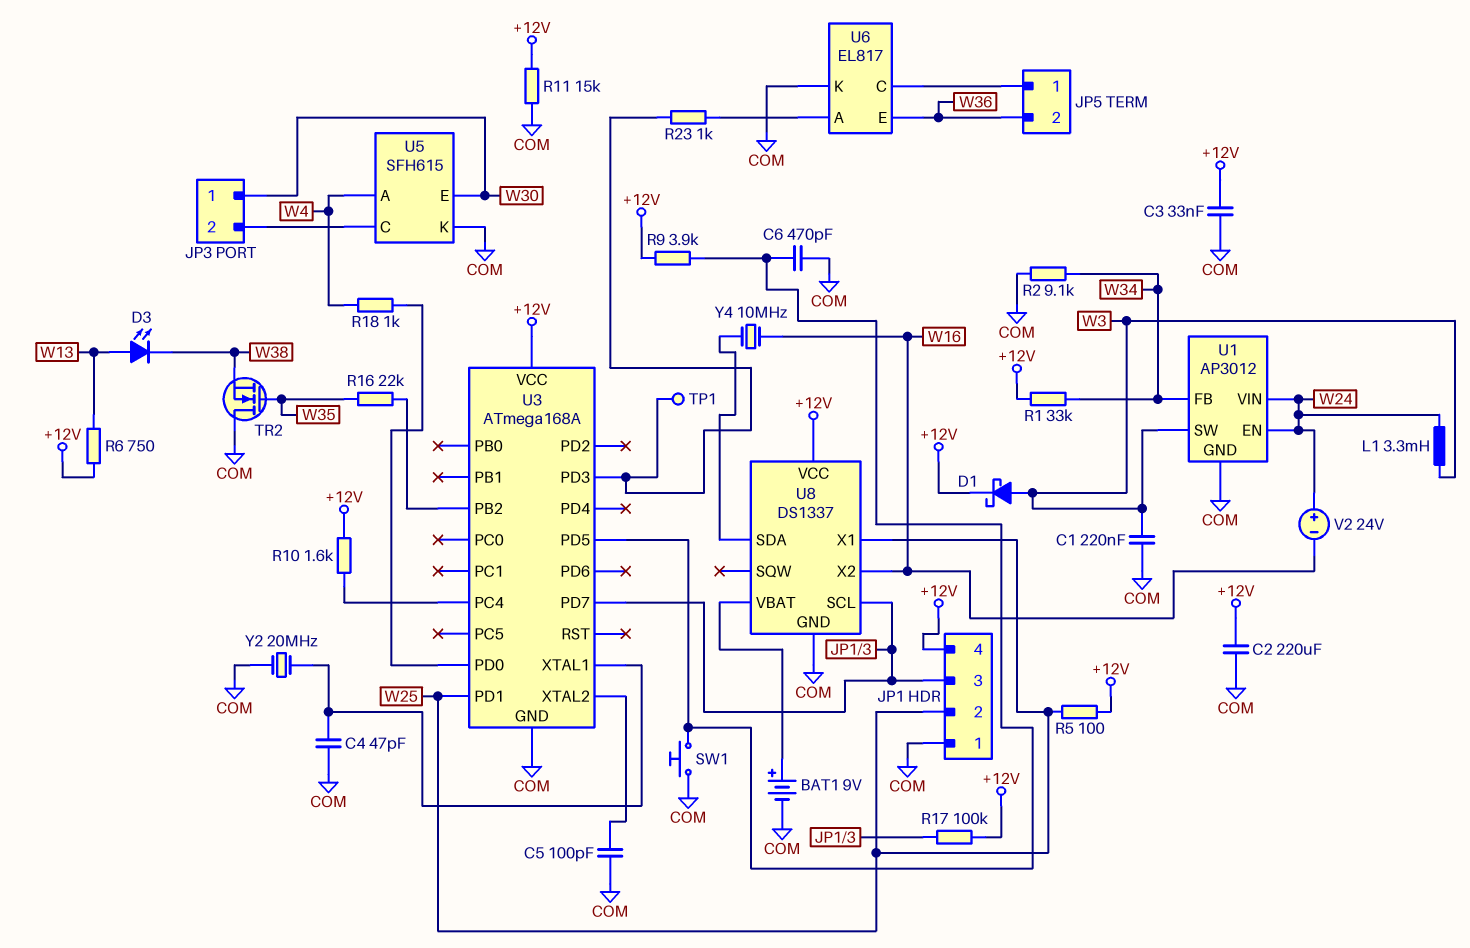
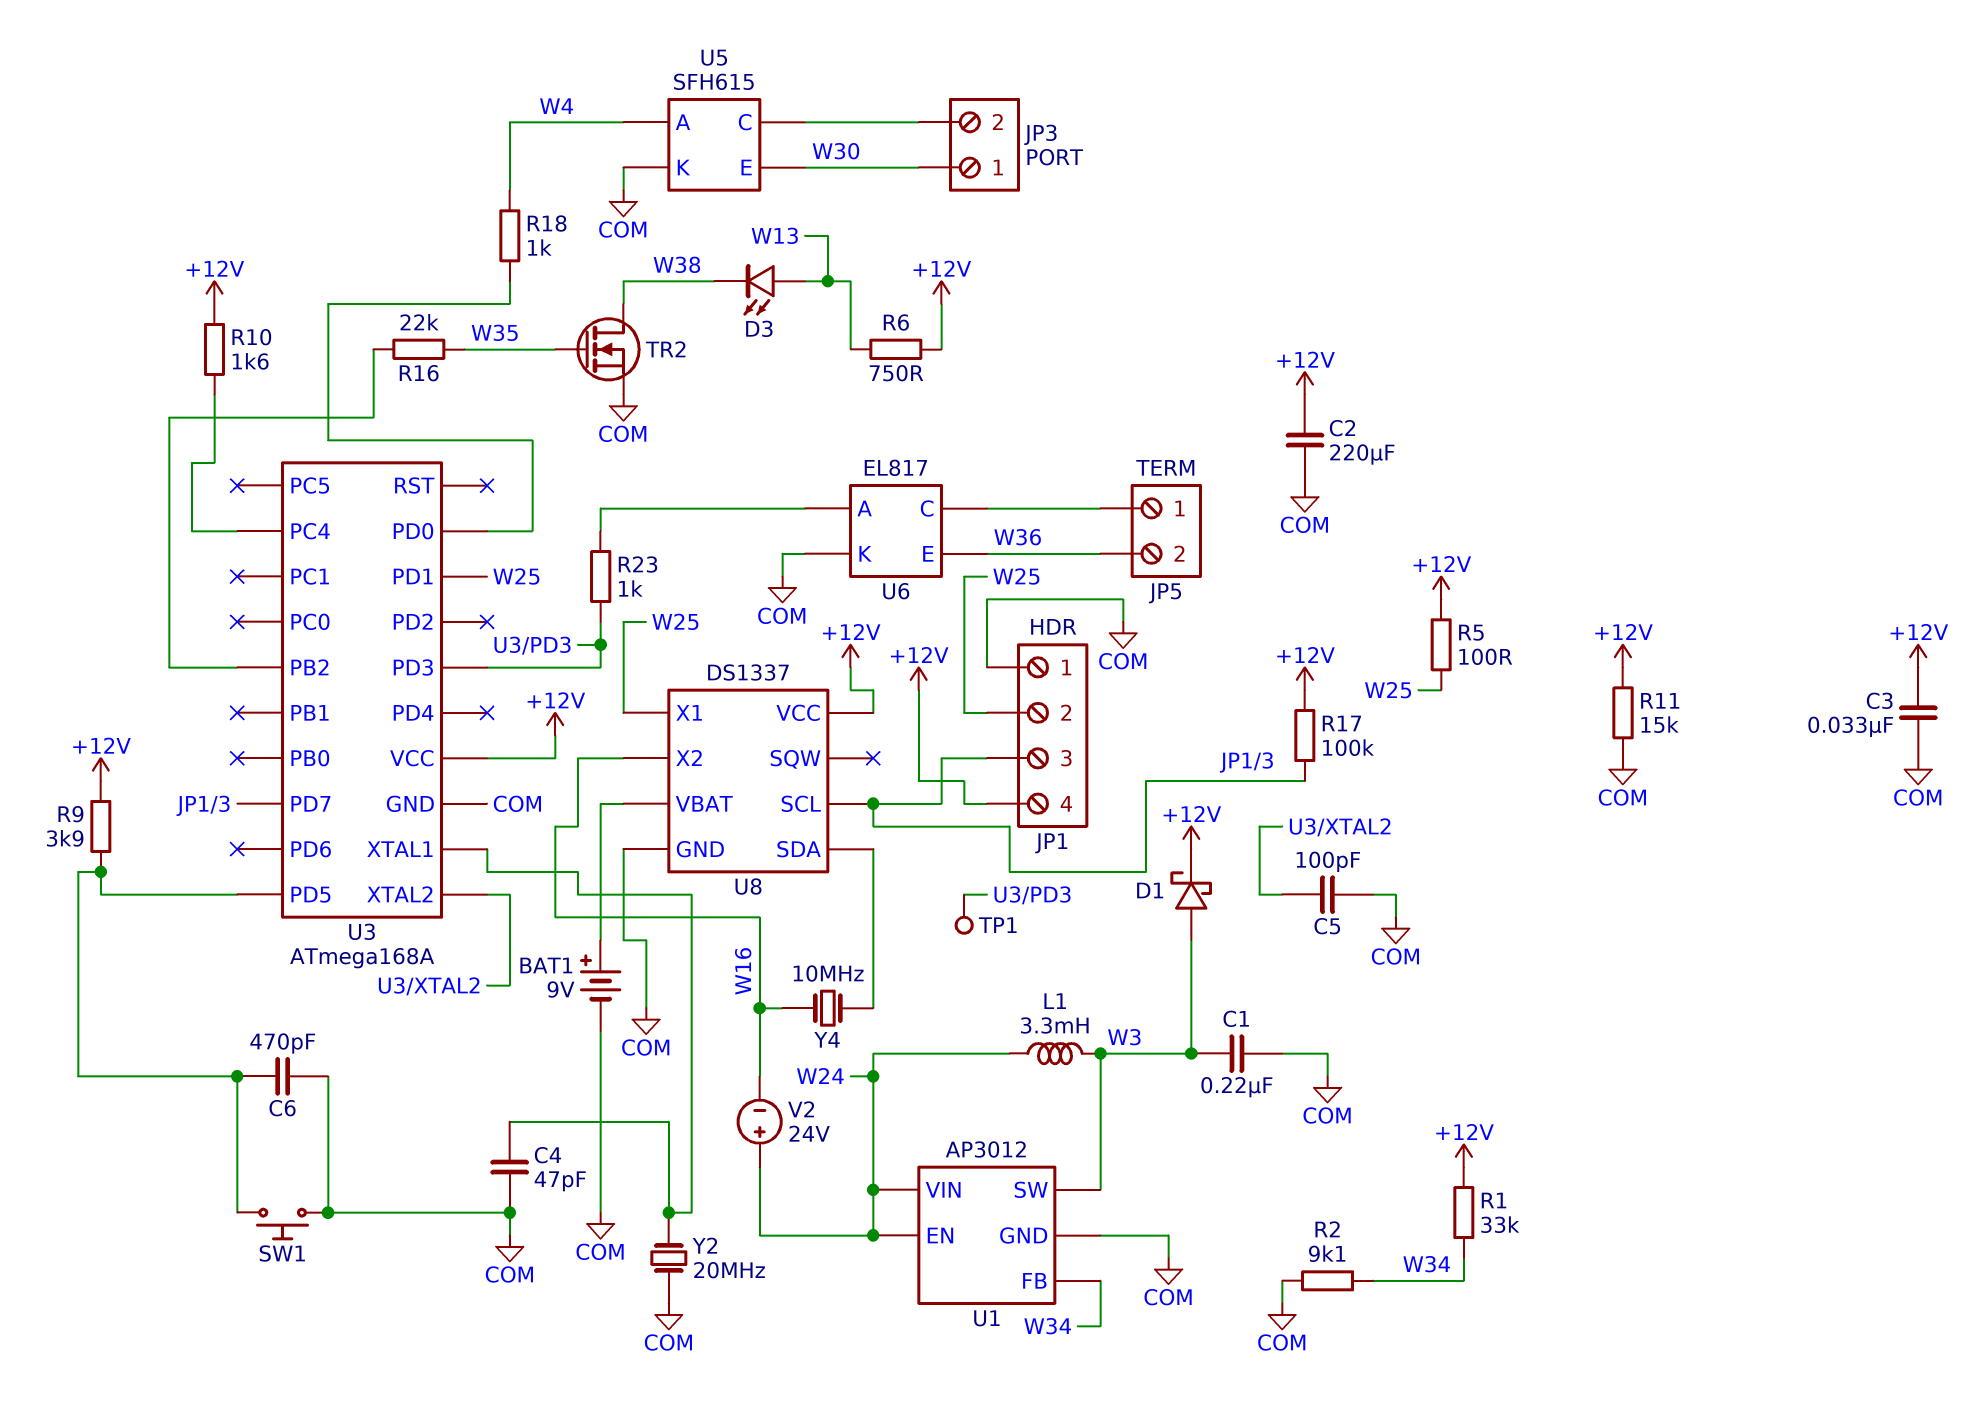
TR2: NMOS (G W35, D COM, S W38) -> NMOS (G W35, D W38, S COM)

